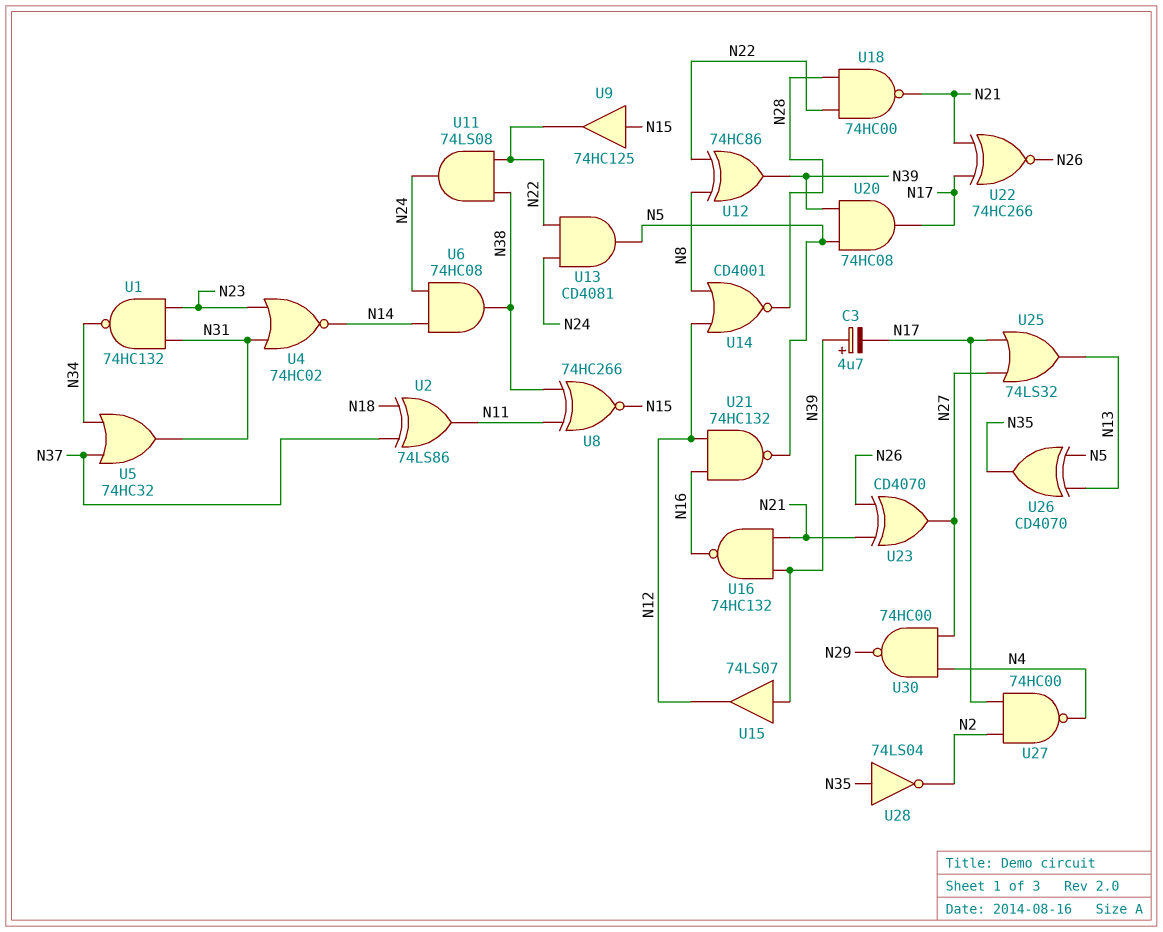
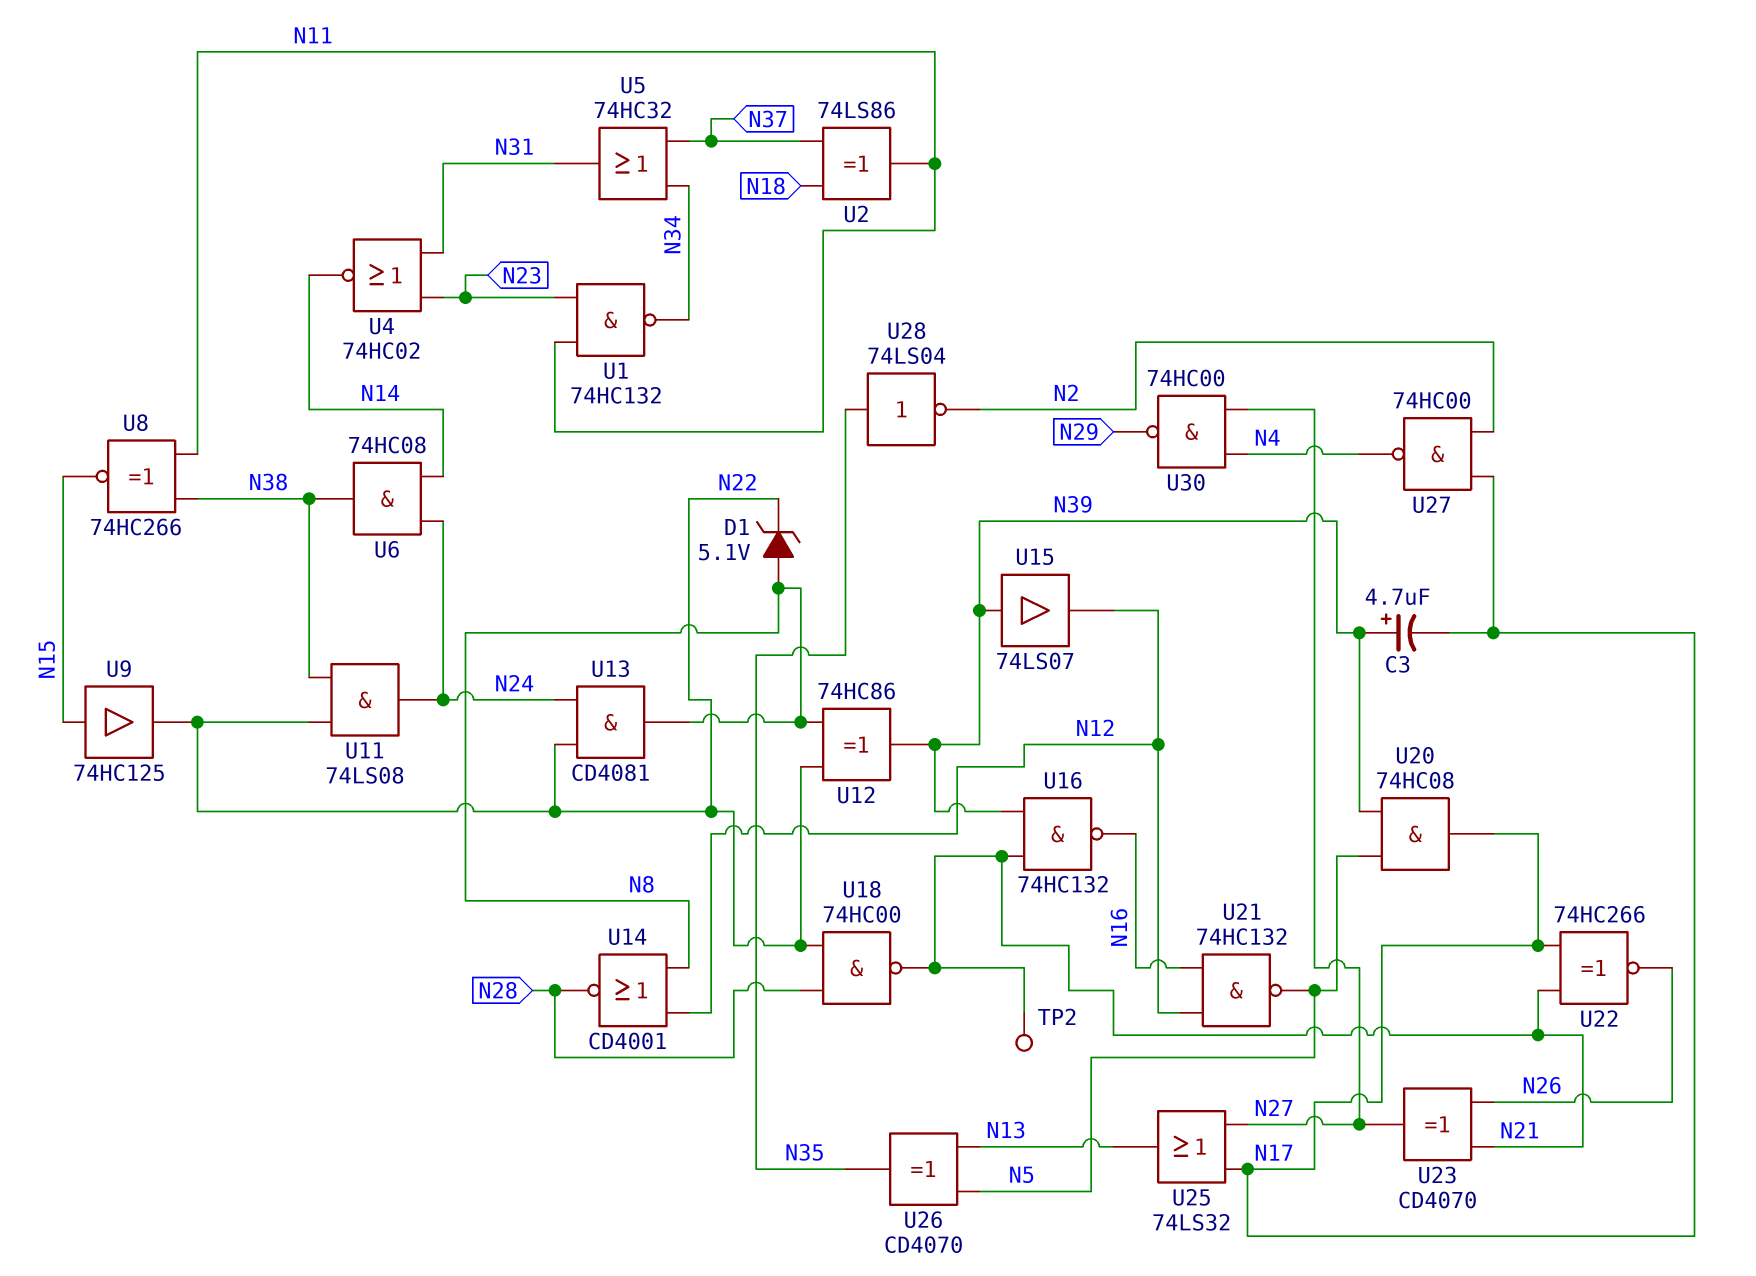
D1: none -> zener 5.1V (A N8, K N22)
TP2: none -> test point (N21)
U1: NAND 74HC132 (in N23, in N31, out N34) -> NAND 74HC132 (in N11, in N23, out N34)
U13: AND CD4081 (in N22, in N24, out N5) -> AND CD4081 (in N22, in N24, out N8)

